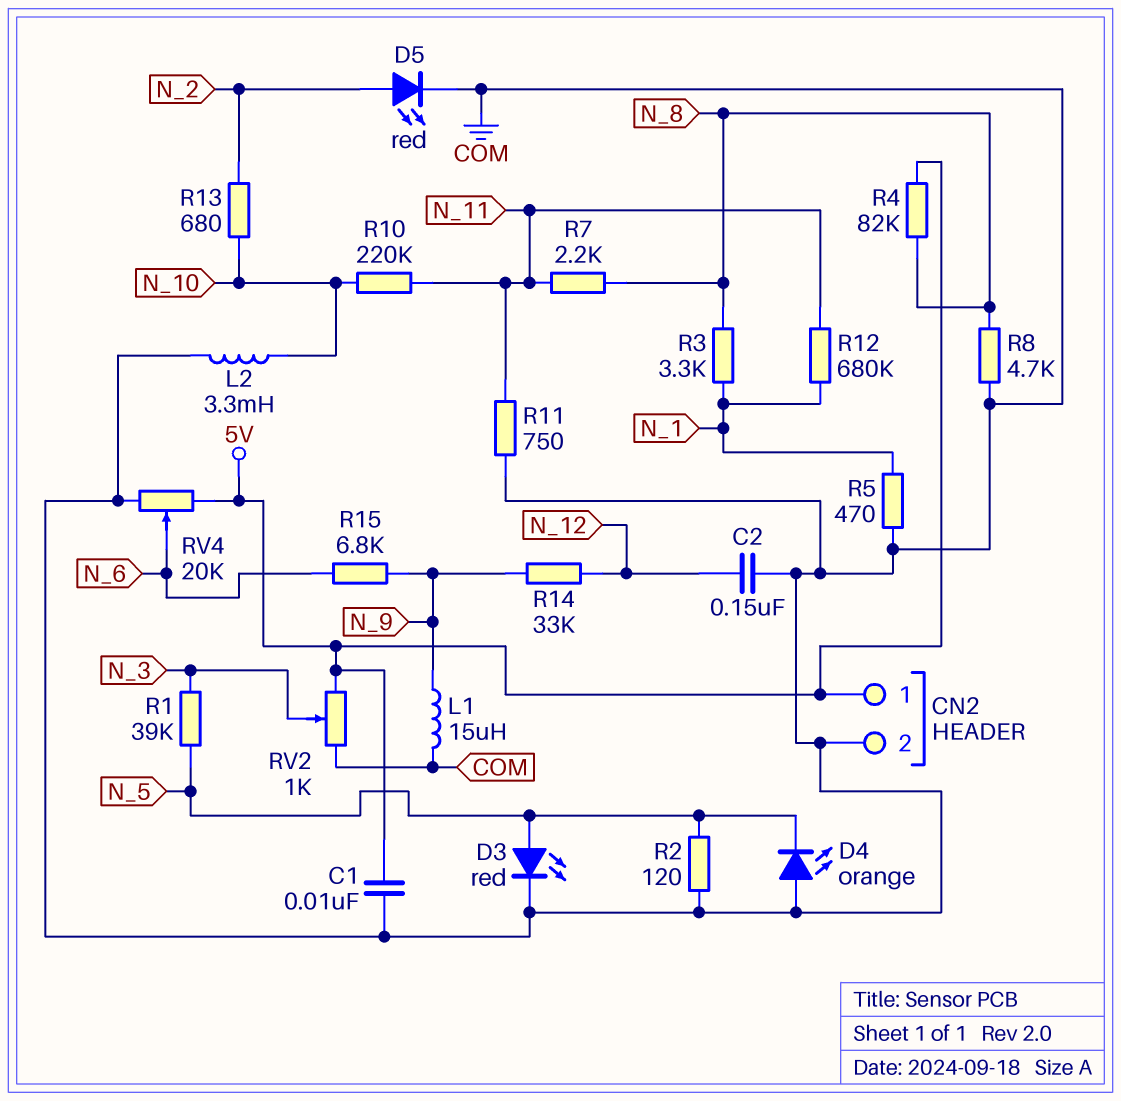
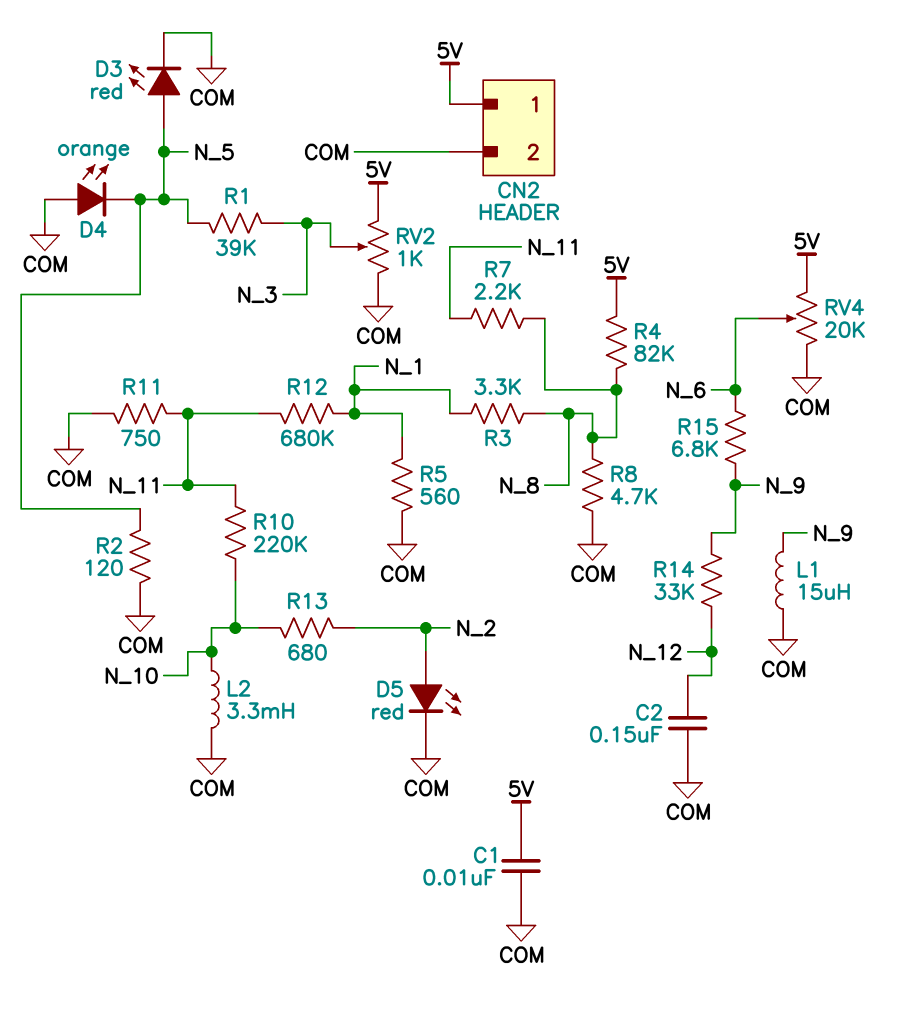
R5: 470 (COM, N_1) -> 560 (COM, N_1)

